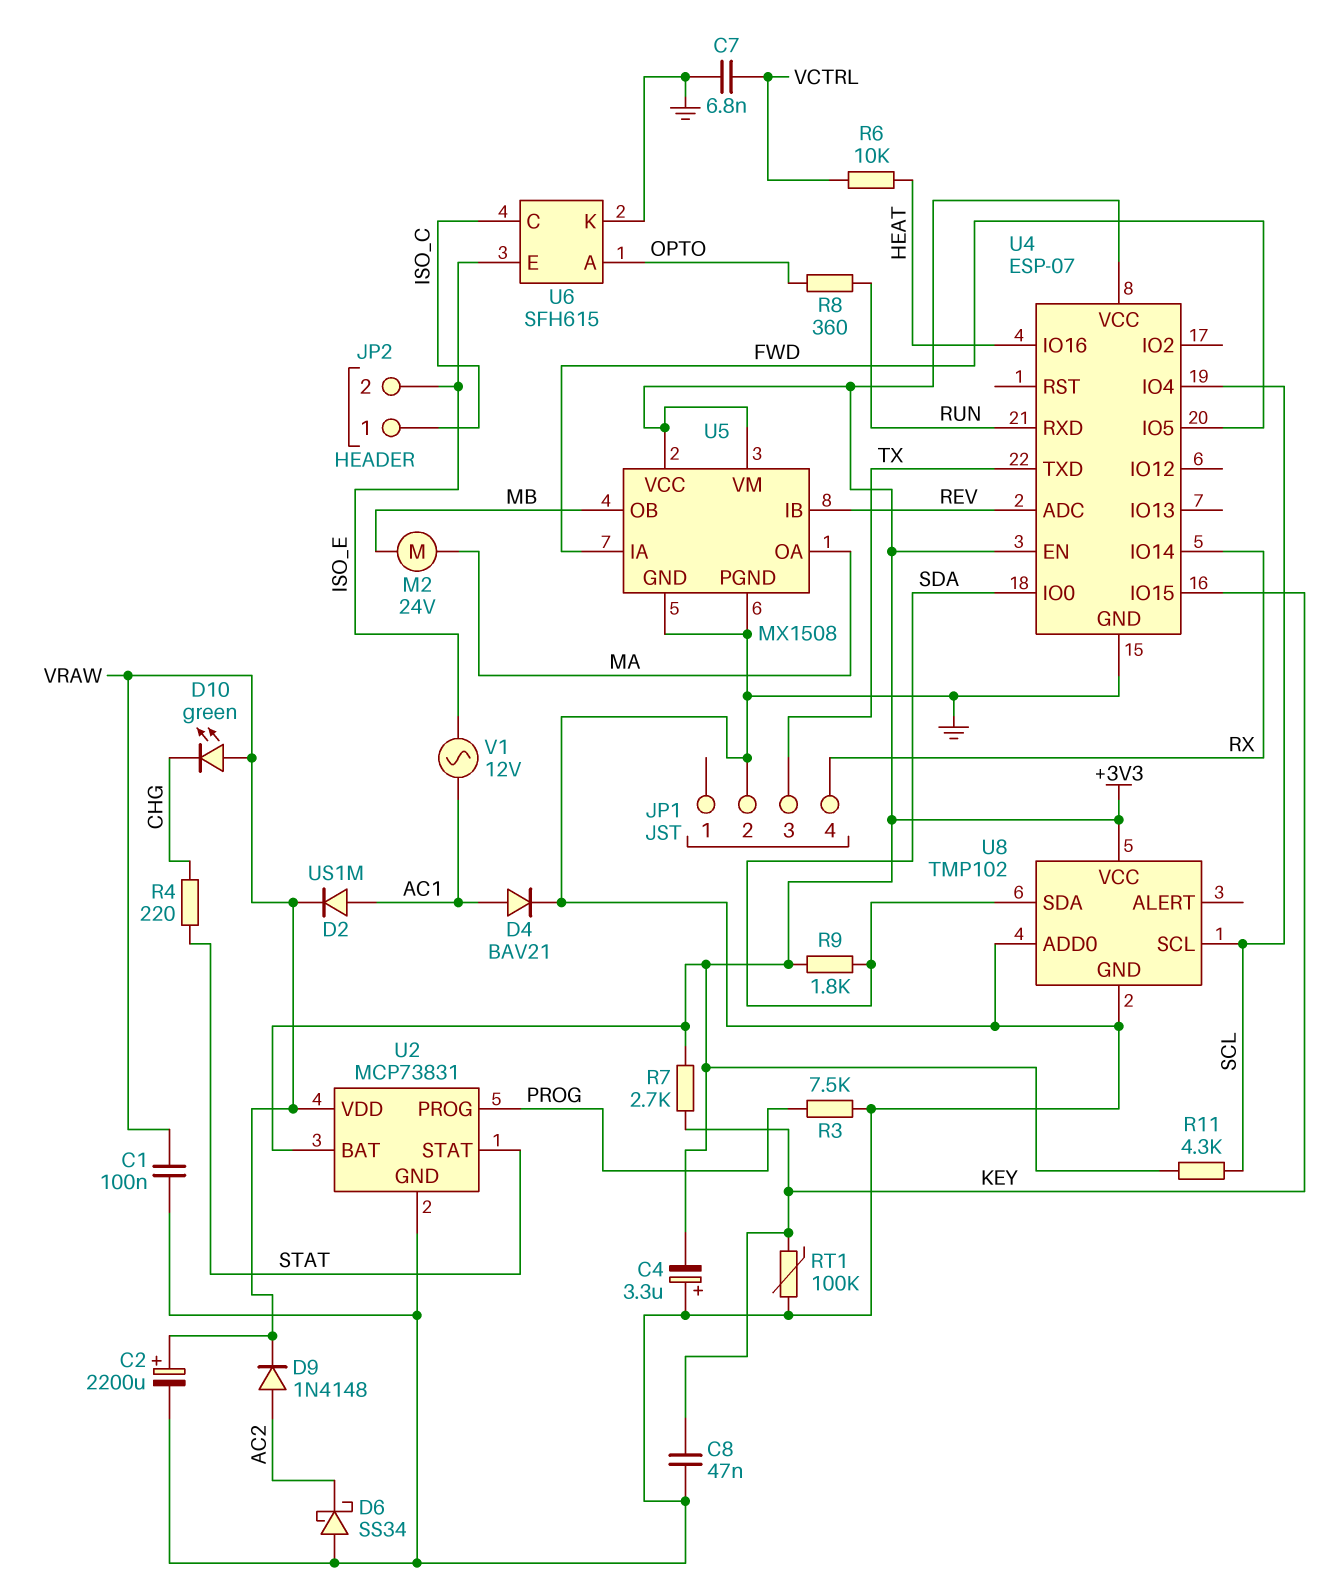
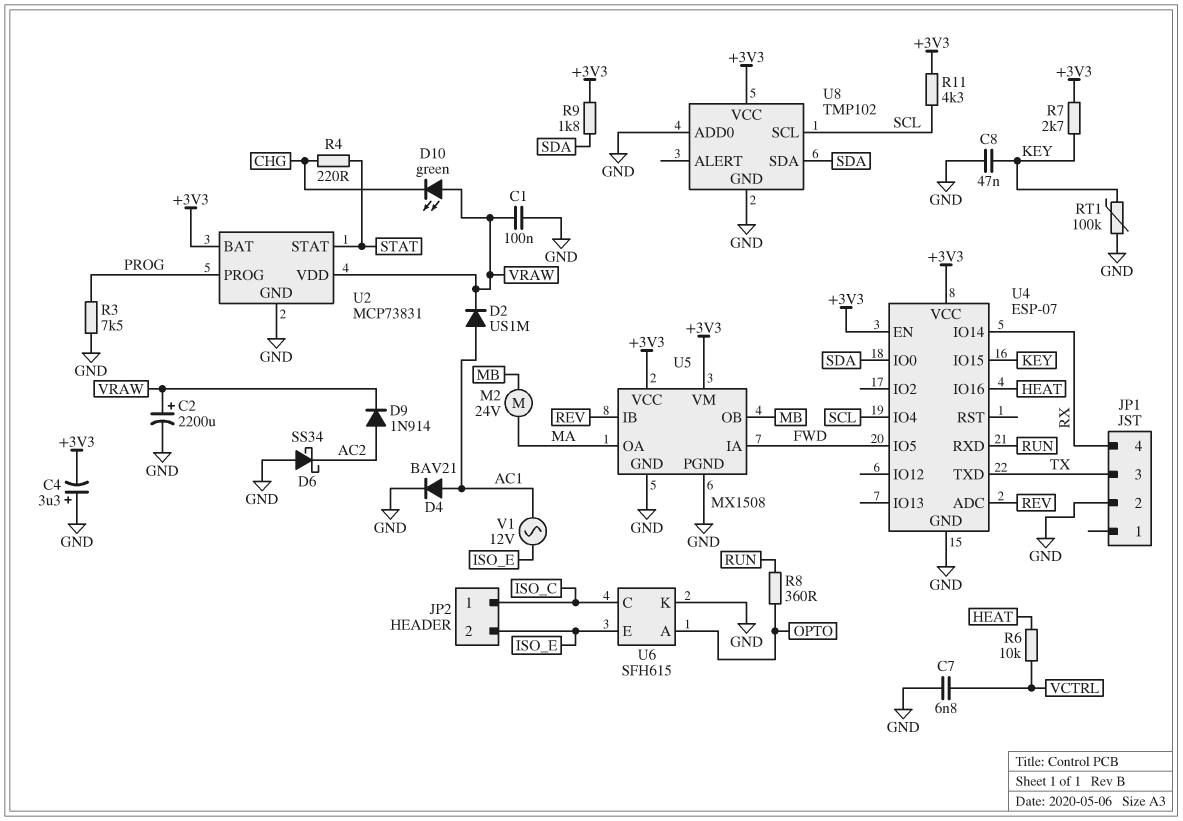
D9: diode 1N4148 (A AC2, K VRAW) -> diode 1N914 (A AC2, K VRAW)

